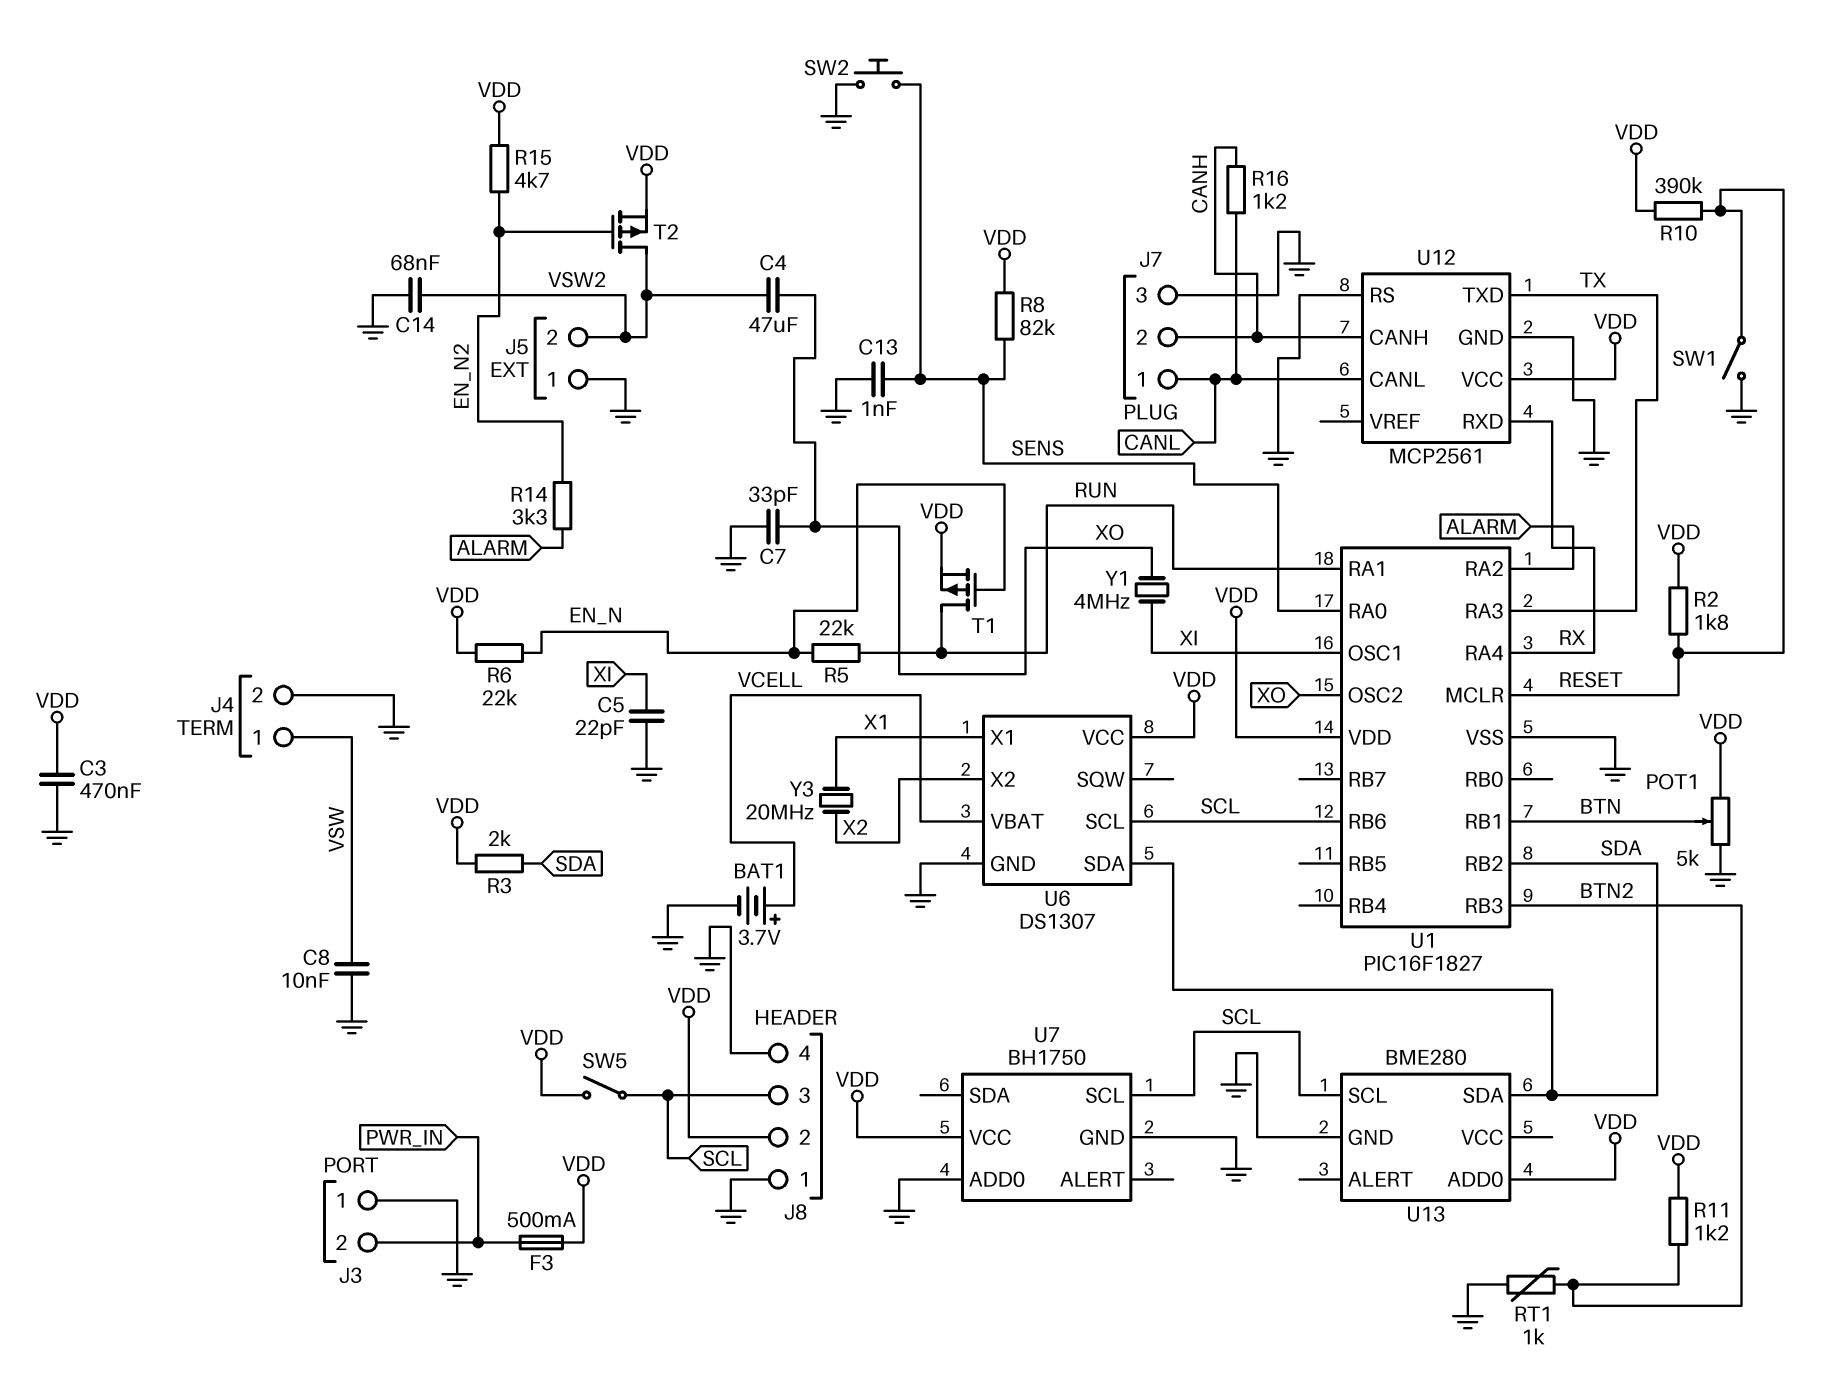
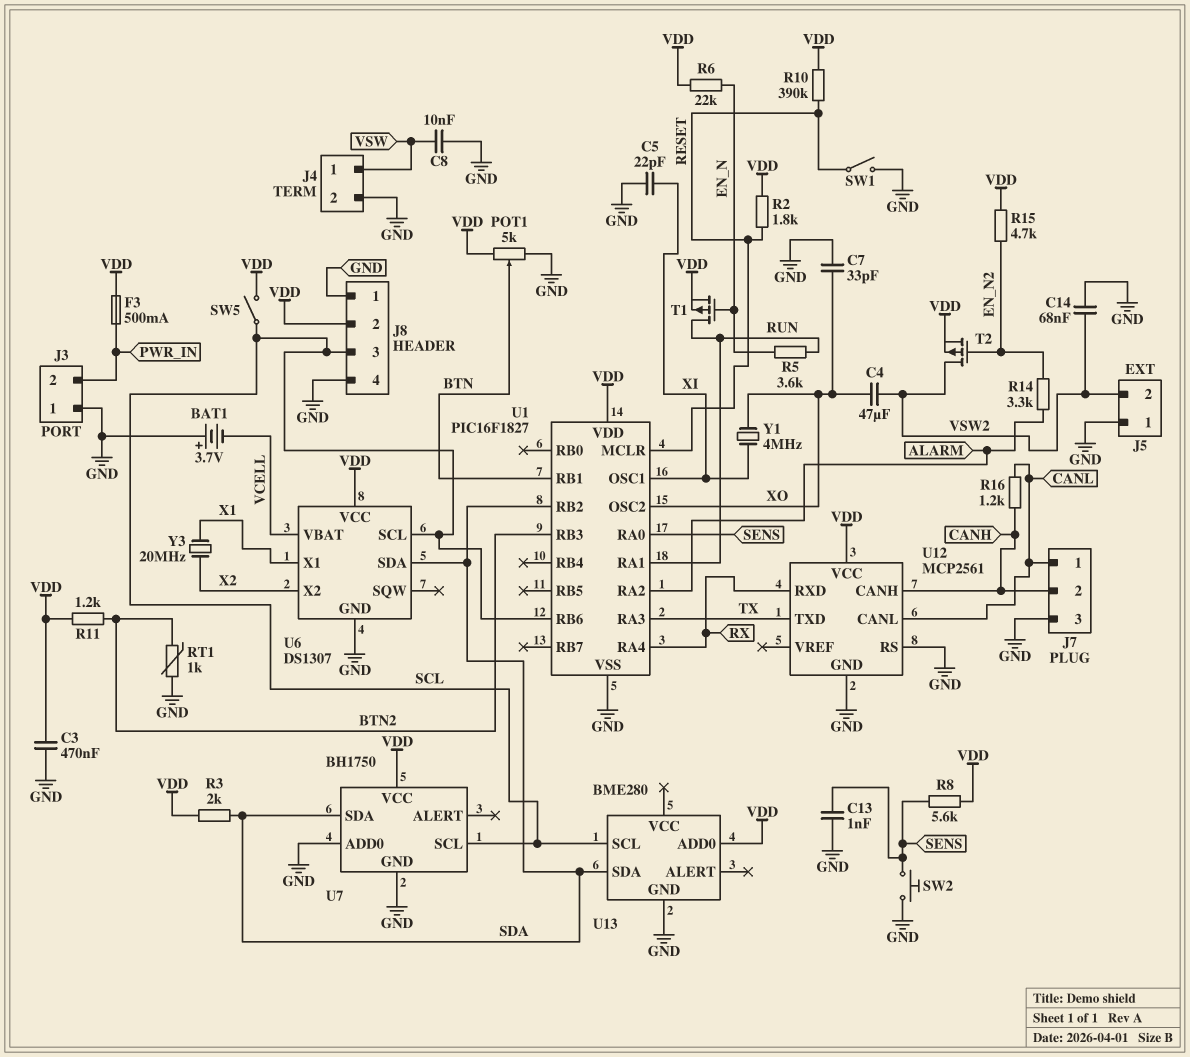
BAT1: 3.7V (plus VCELL, minus GND) -> 3.7V (plus GND, minus VCELL)
R5: 22k (EN_N, RUN) -> 3.6k (EN_N, RUN)
R8: 82k (SENS, VDD) -> 5.6k (SENS, VDD)
U7 pin SDA: none -> SDA

